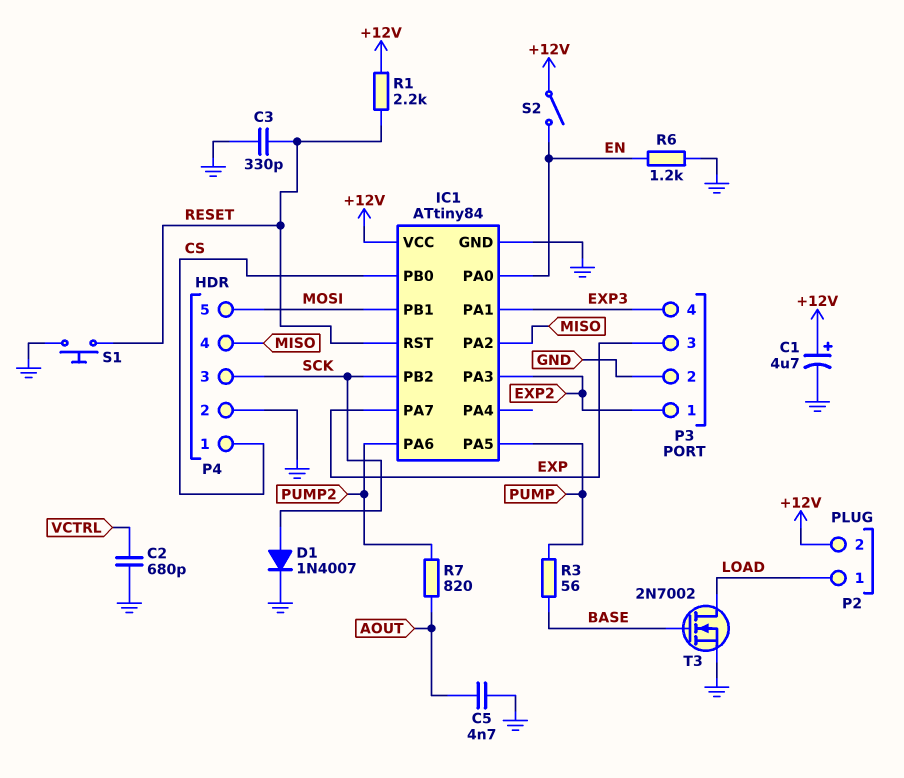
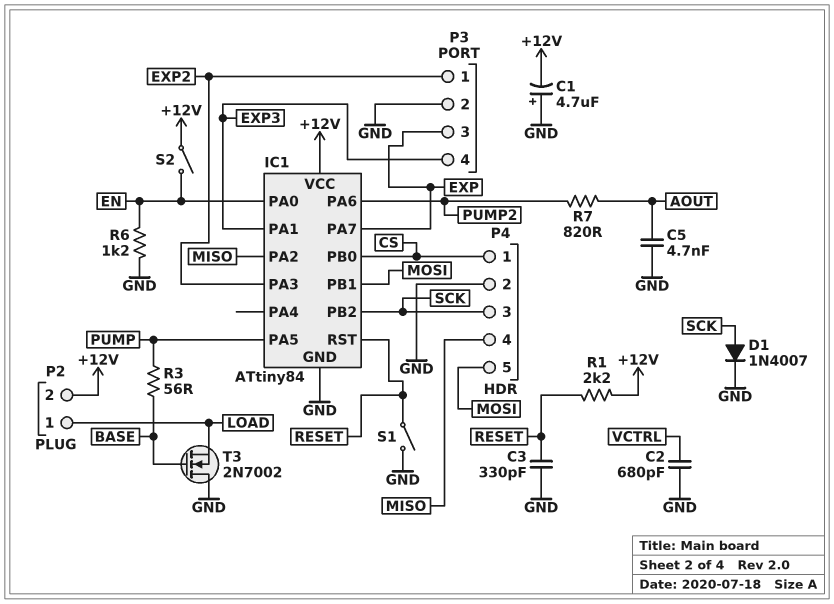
C1: 4.7uF (plus +12V, minus GND) -> 4.7uF (plus GND, minus +12V)
S1: button (GND, RESET) -> switch (GND, RESET)
T3: NMOS 2N7002 (G BASE, D LOAD, S GND) -> NMOS 2N7002 (G BASE, D GND, S LOAD)

